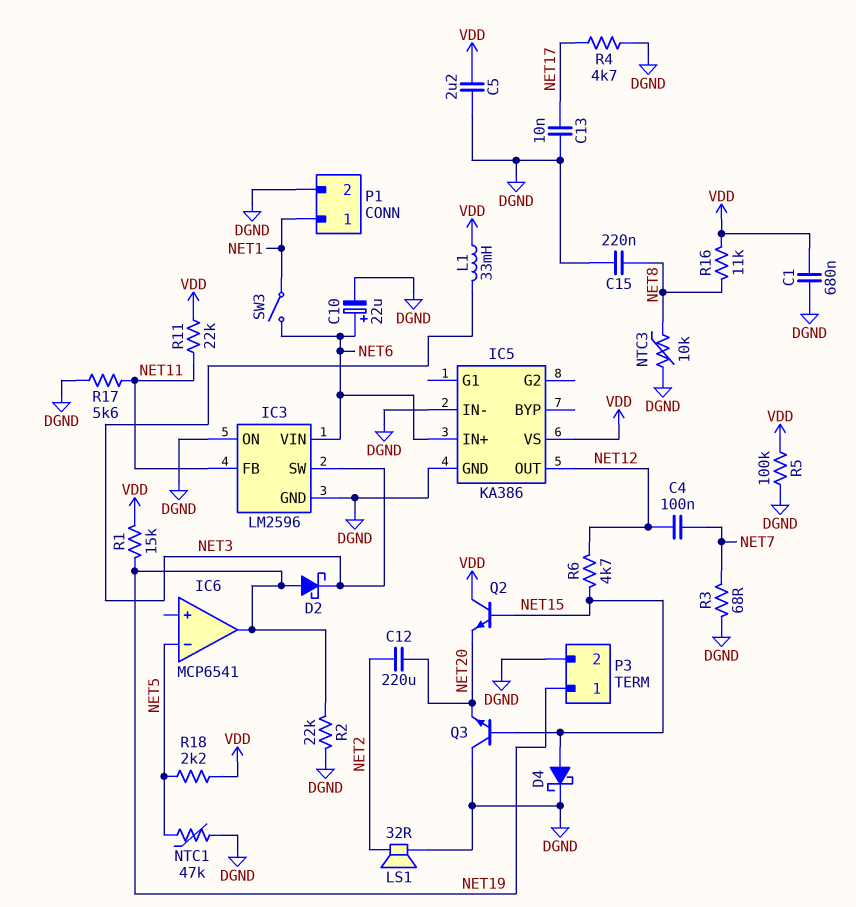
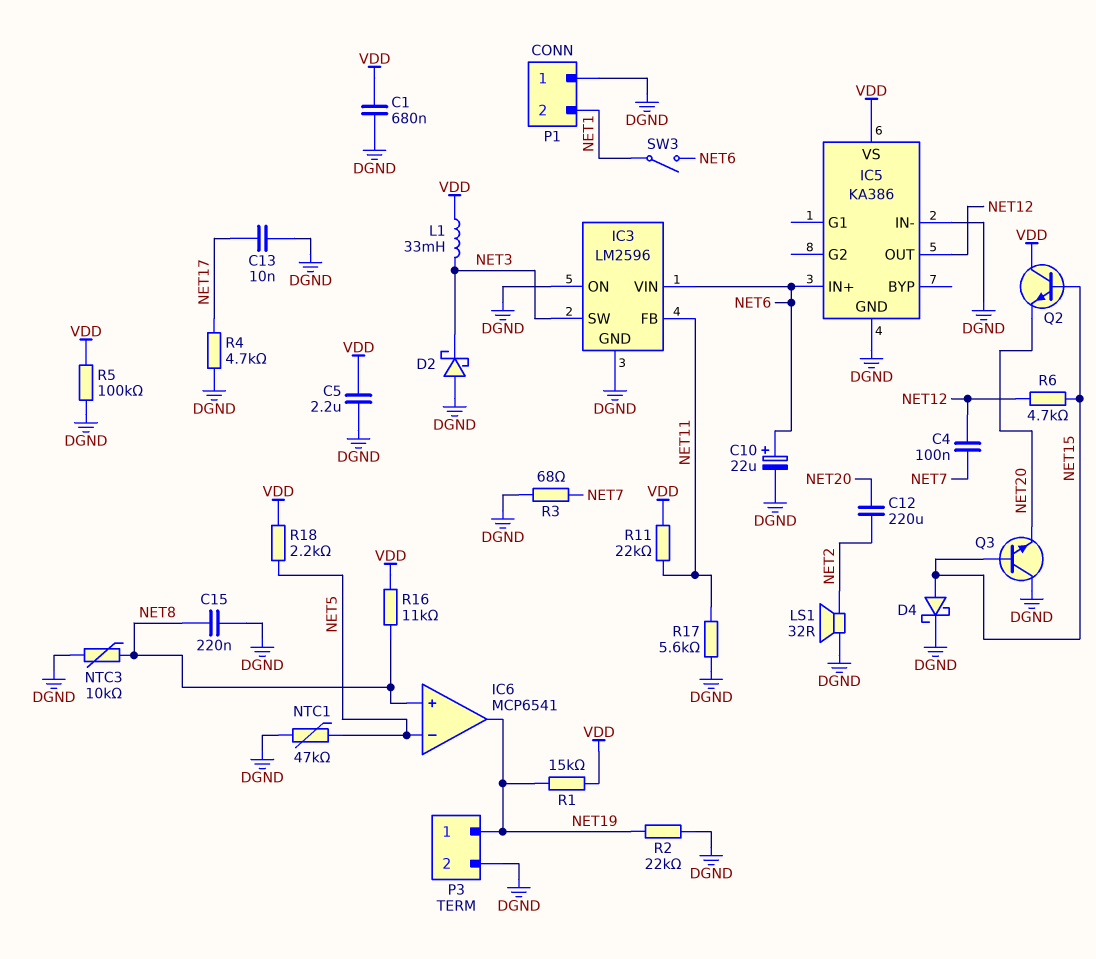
D2: schottky (A NET19, K NET3) -> schottky (A DGND, K NET3)
IC6 pin in+: none -> NET8
P1 pin 1: NET1 -> DGND
P1 pin 2: DGND -> NET1

